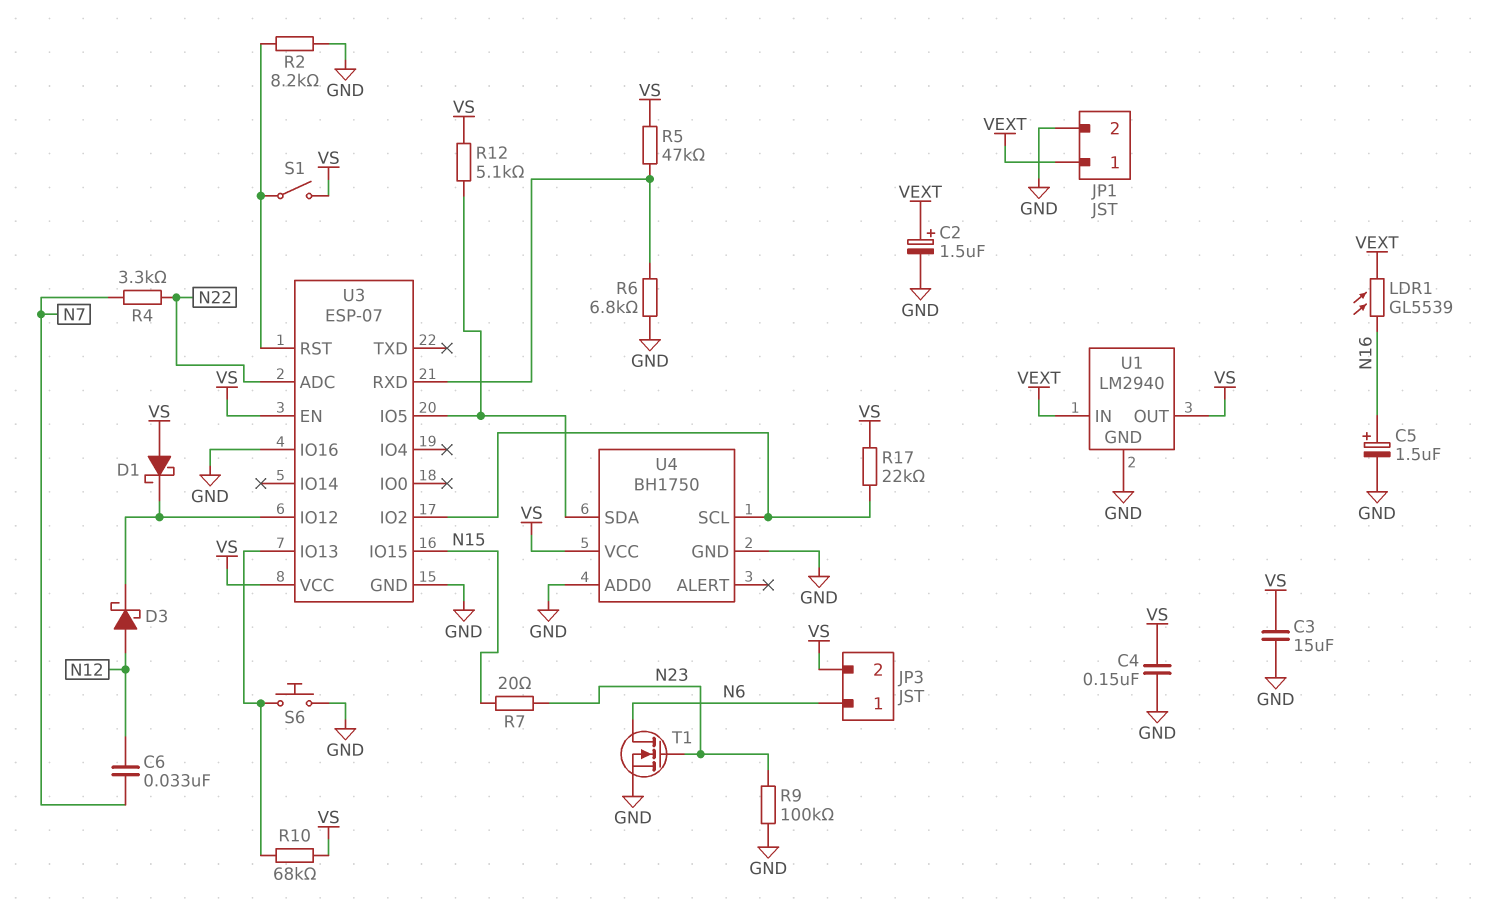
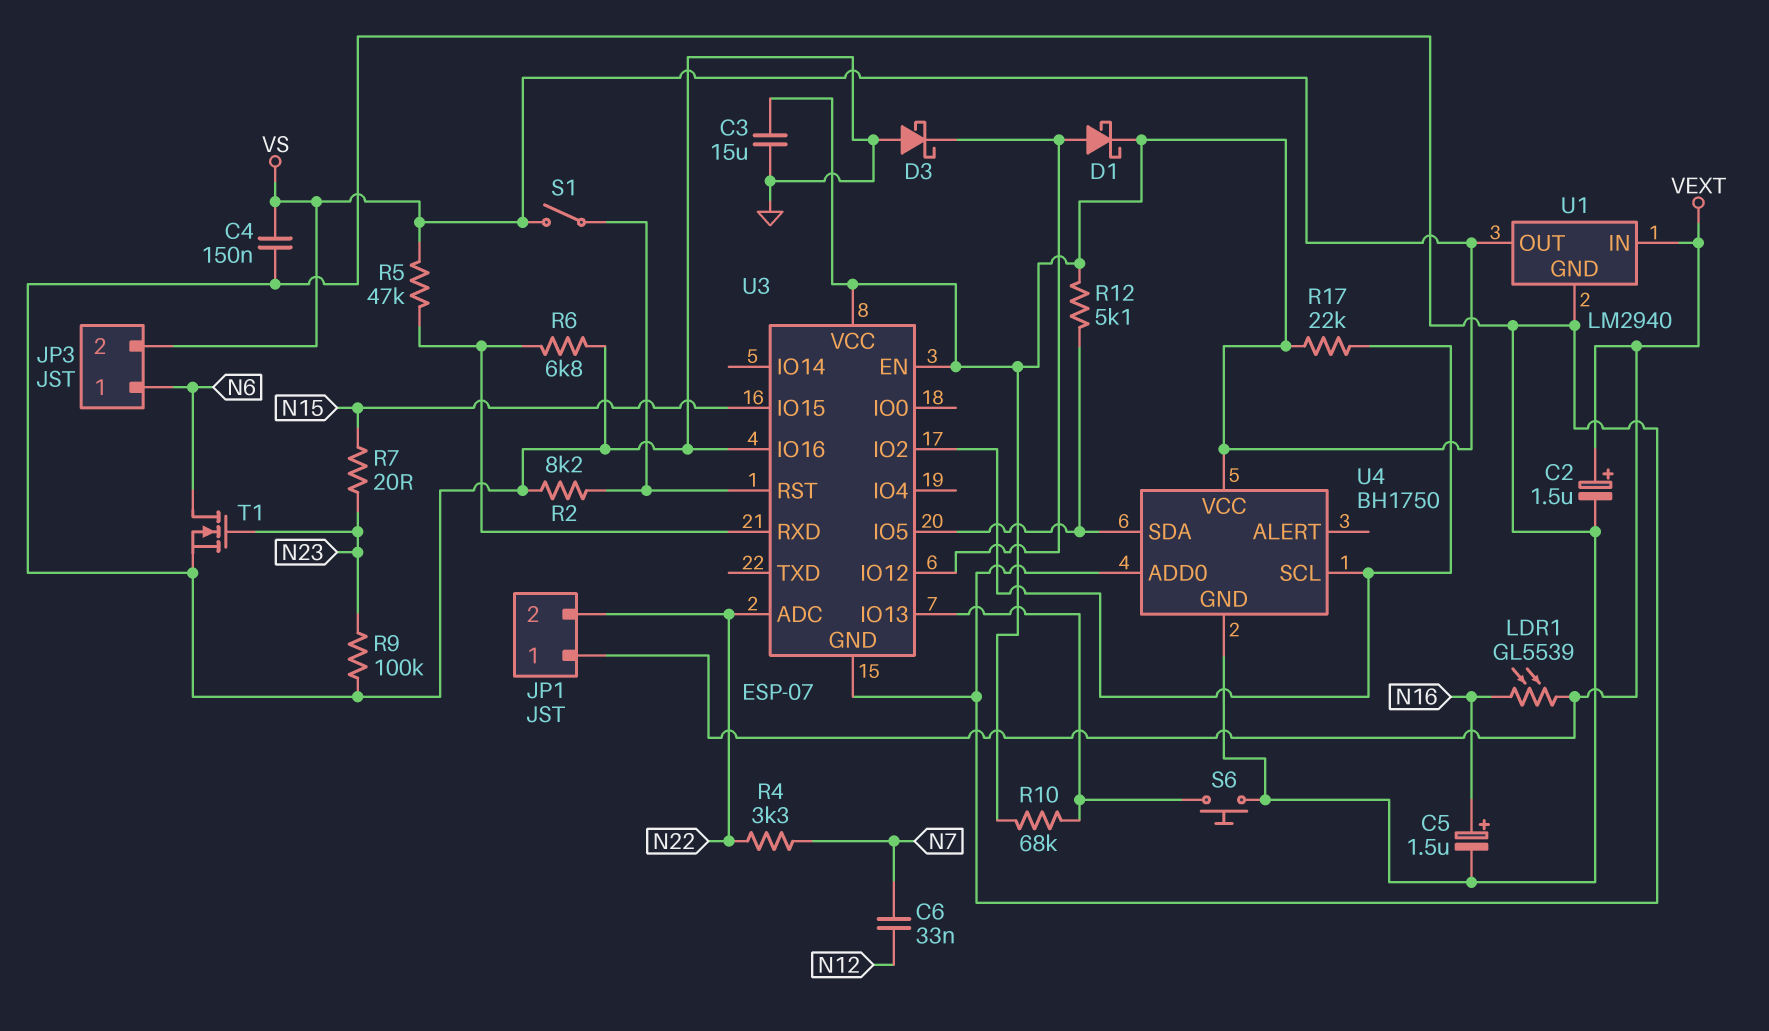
D1: schottky (A VS, K U3/IO12) -> schottky (A U3/IO12, K VS)
D3: schottky (A N12, K U3/IO12) -> schottky (A GND, K U3/IO12)
JP1 pin 2: GND -> N22

